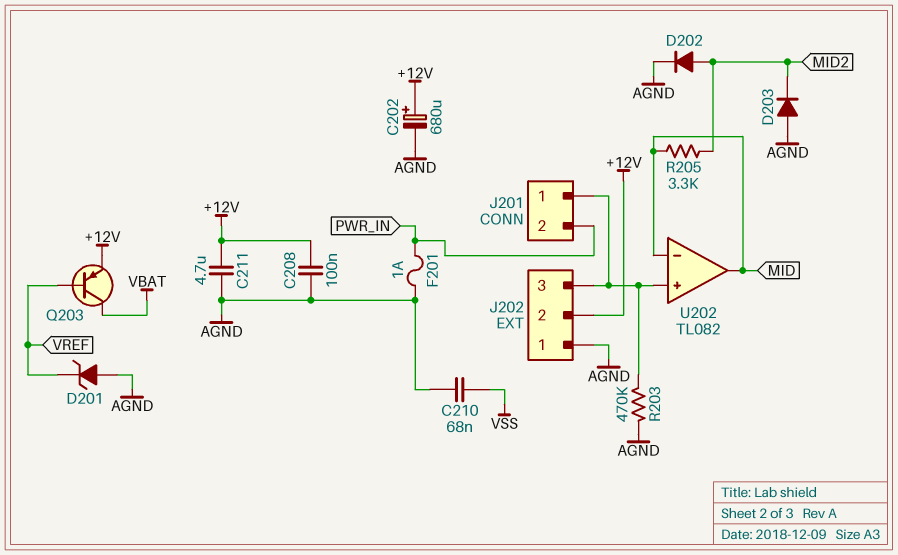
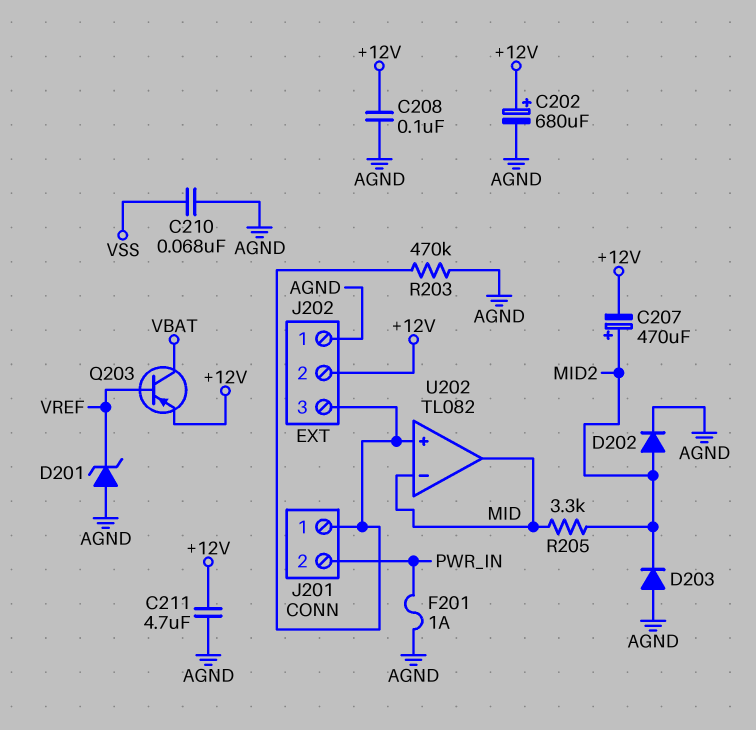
C207: none -> 470uF (plus MID2, minus +12V)

